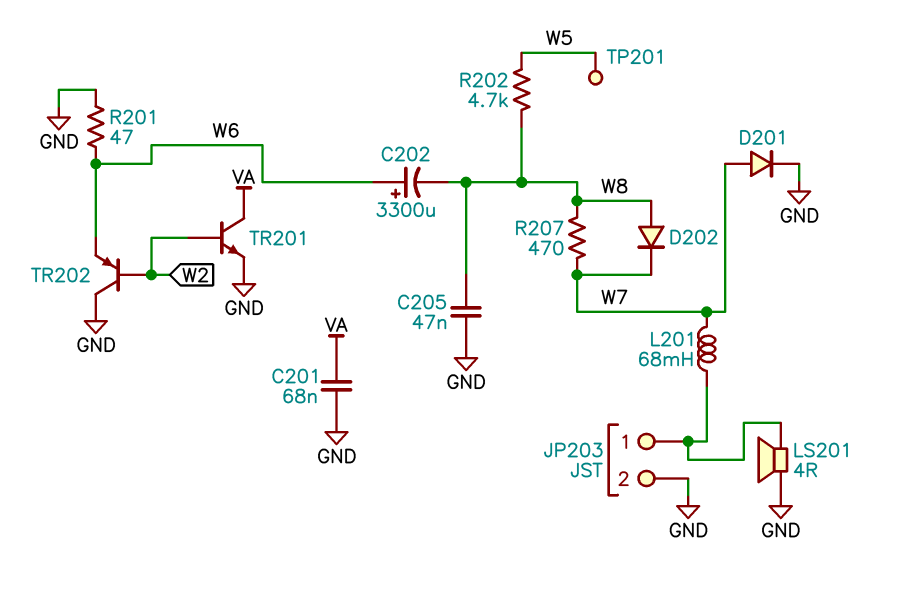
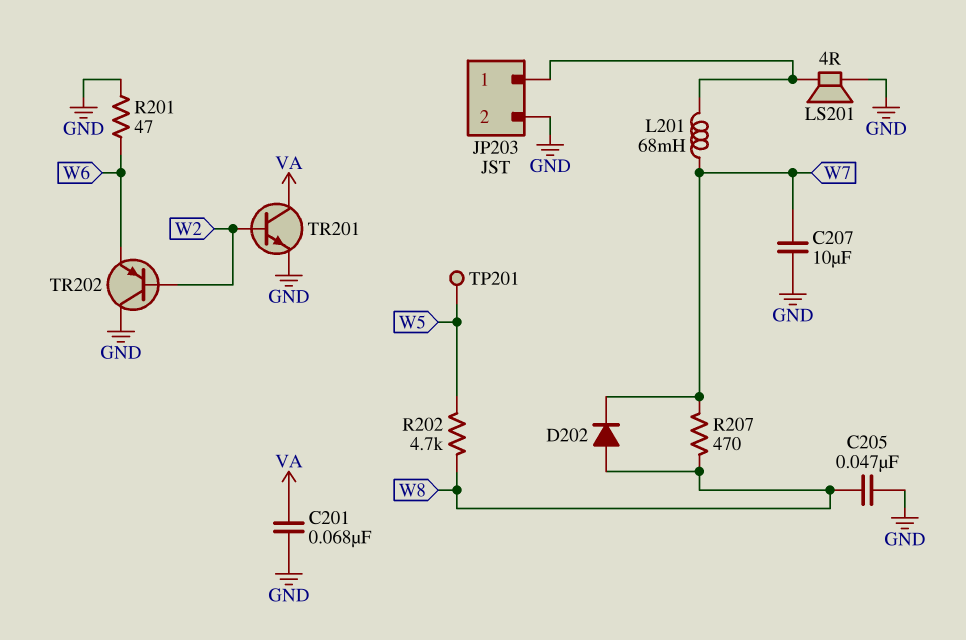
C202: 3300uF (plus W6, minus W8) -> none
C207: none -> 10uF (GND, W7)
D201: diode (A W7, K GND) -> none

